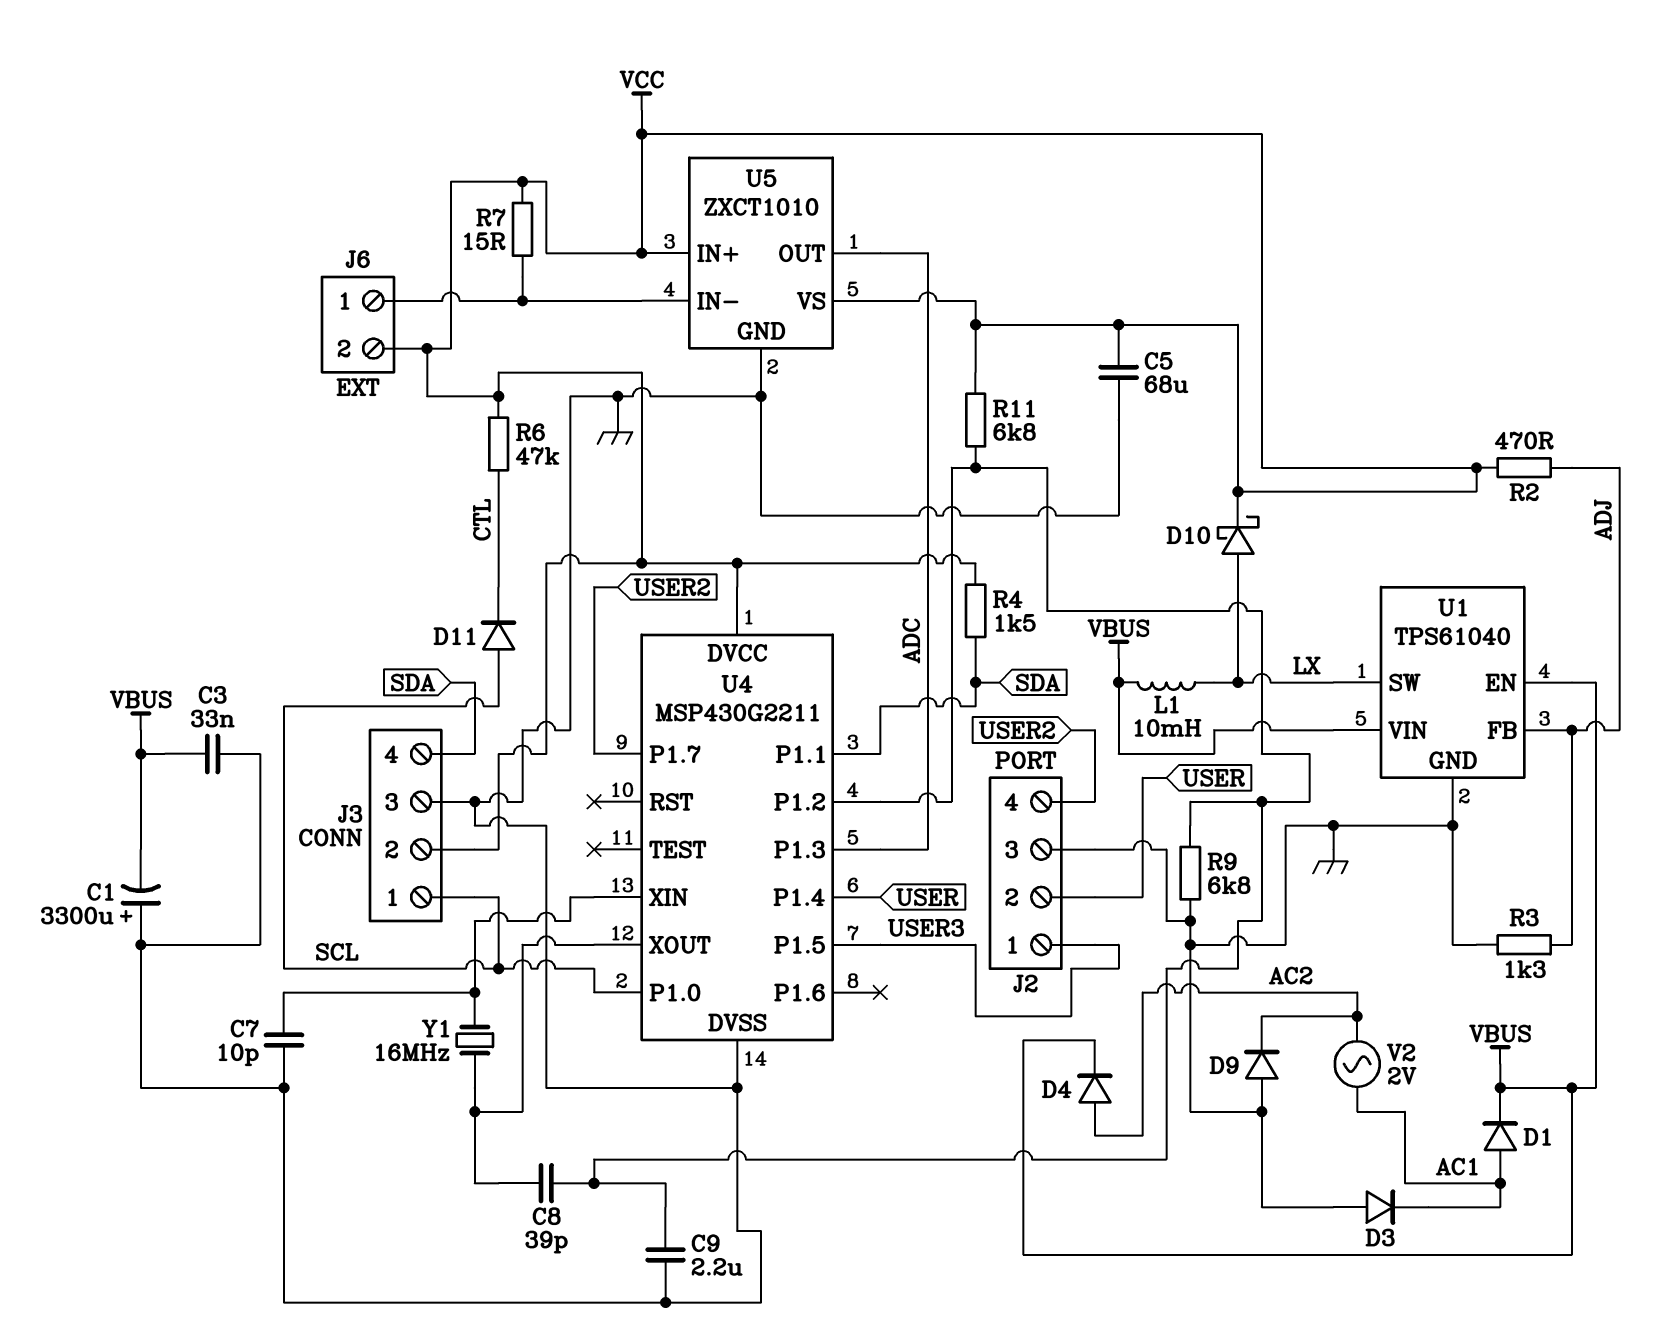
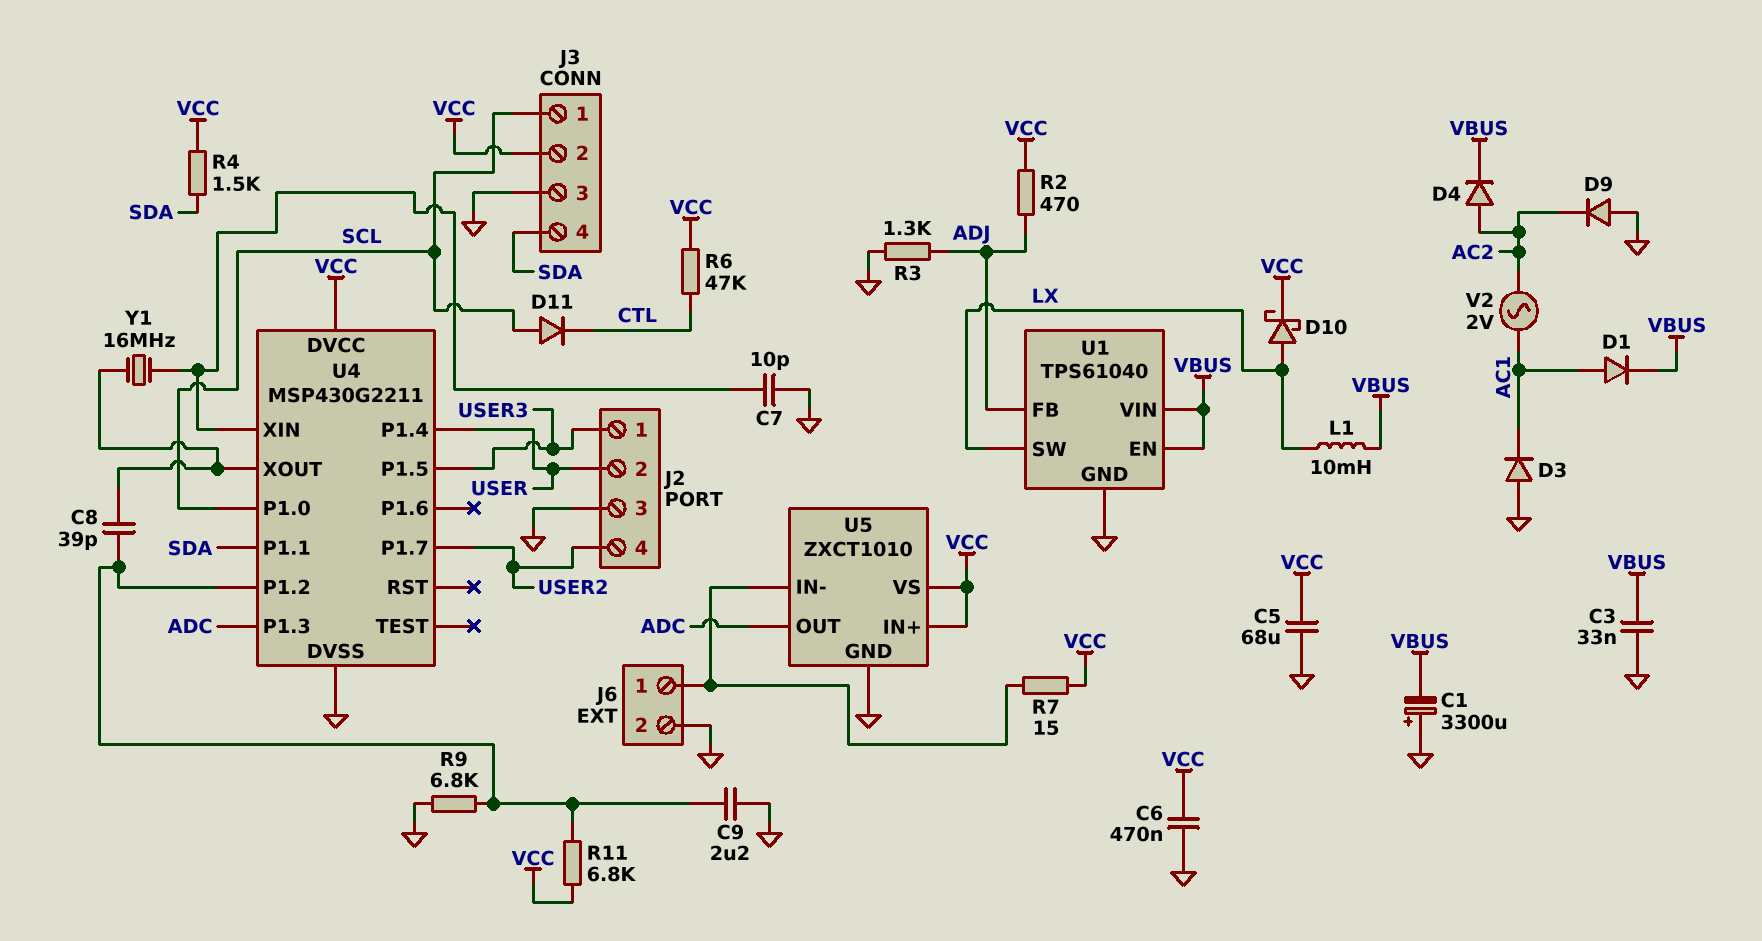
C6: none -> 470nF (GND, VCC)
J6 pin 2: VCC -> GND

